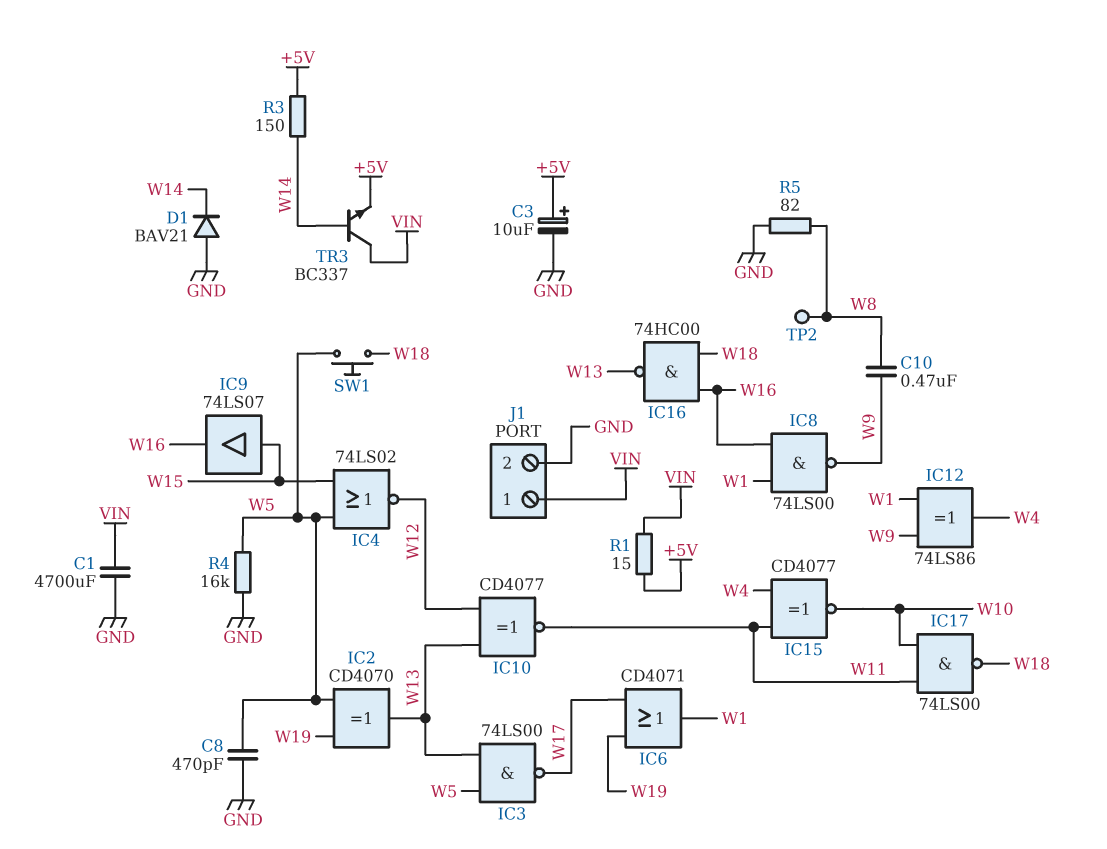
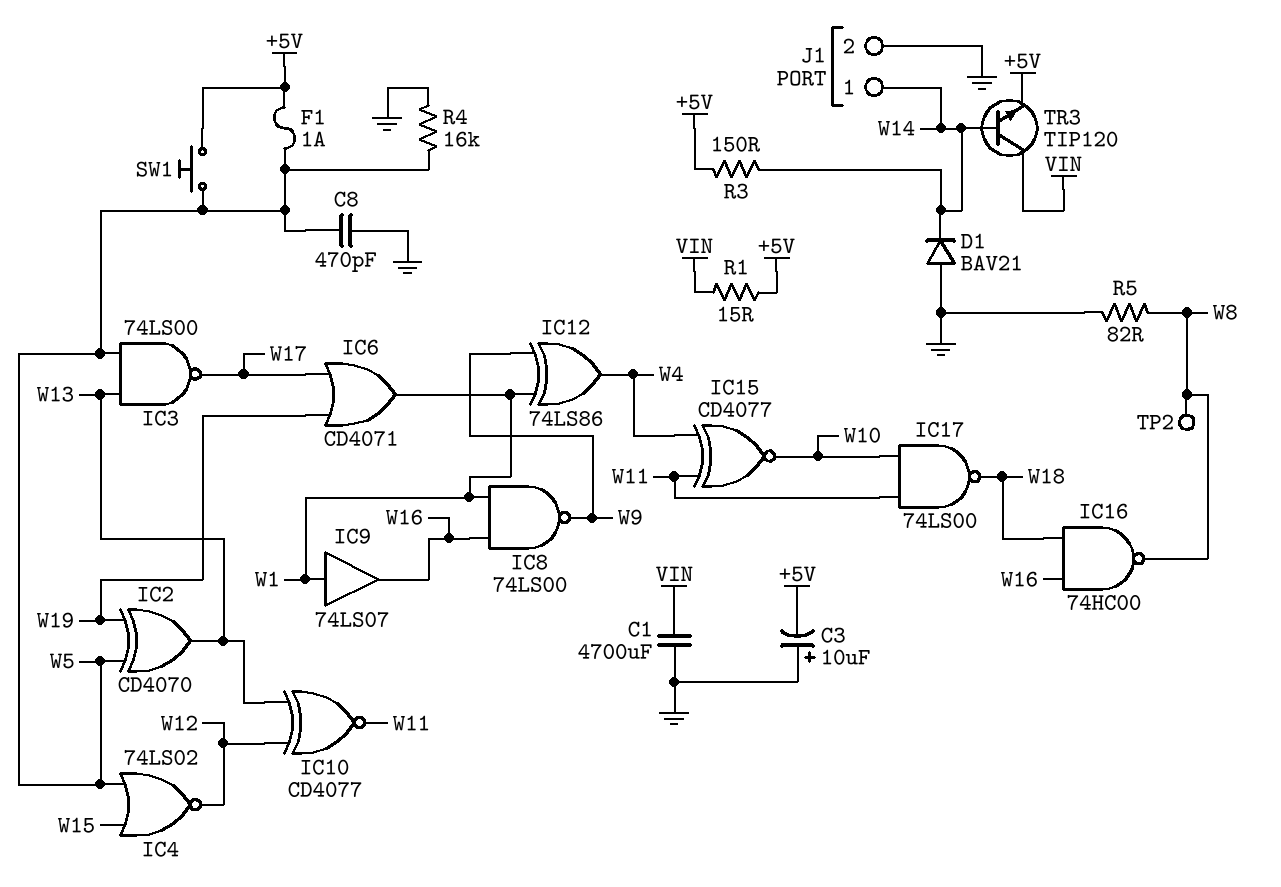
C3: 10uF (plus +5V, minus GND) -> 10uF (plus GND, minus +5V)
C10: 470nF (W8, W9) -> none
F1: none -> 1A (+5V, W5)
IC9: buffer 74LS07 (in W15, out W16) -> buffer 74LS07 (in W1, out W16)
IC16: NAND 74HC00 (in W16, in W18, out W13) -> NAND 74HC00 (in W16, in W18, out W8)
J1 pin 1: VIN -> W14
SW1: button (W5, W18) -> button (+5V, W5)
TR3: NPN BC337 (B W14, C VIN, E +5V) -> NPN TIP120 (B W14, C VIN, E +5V)

